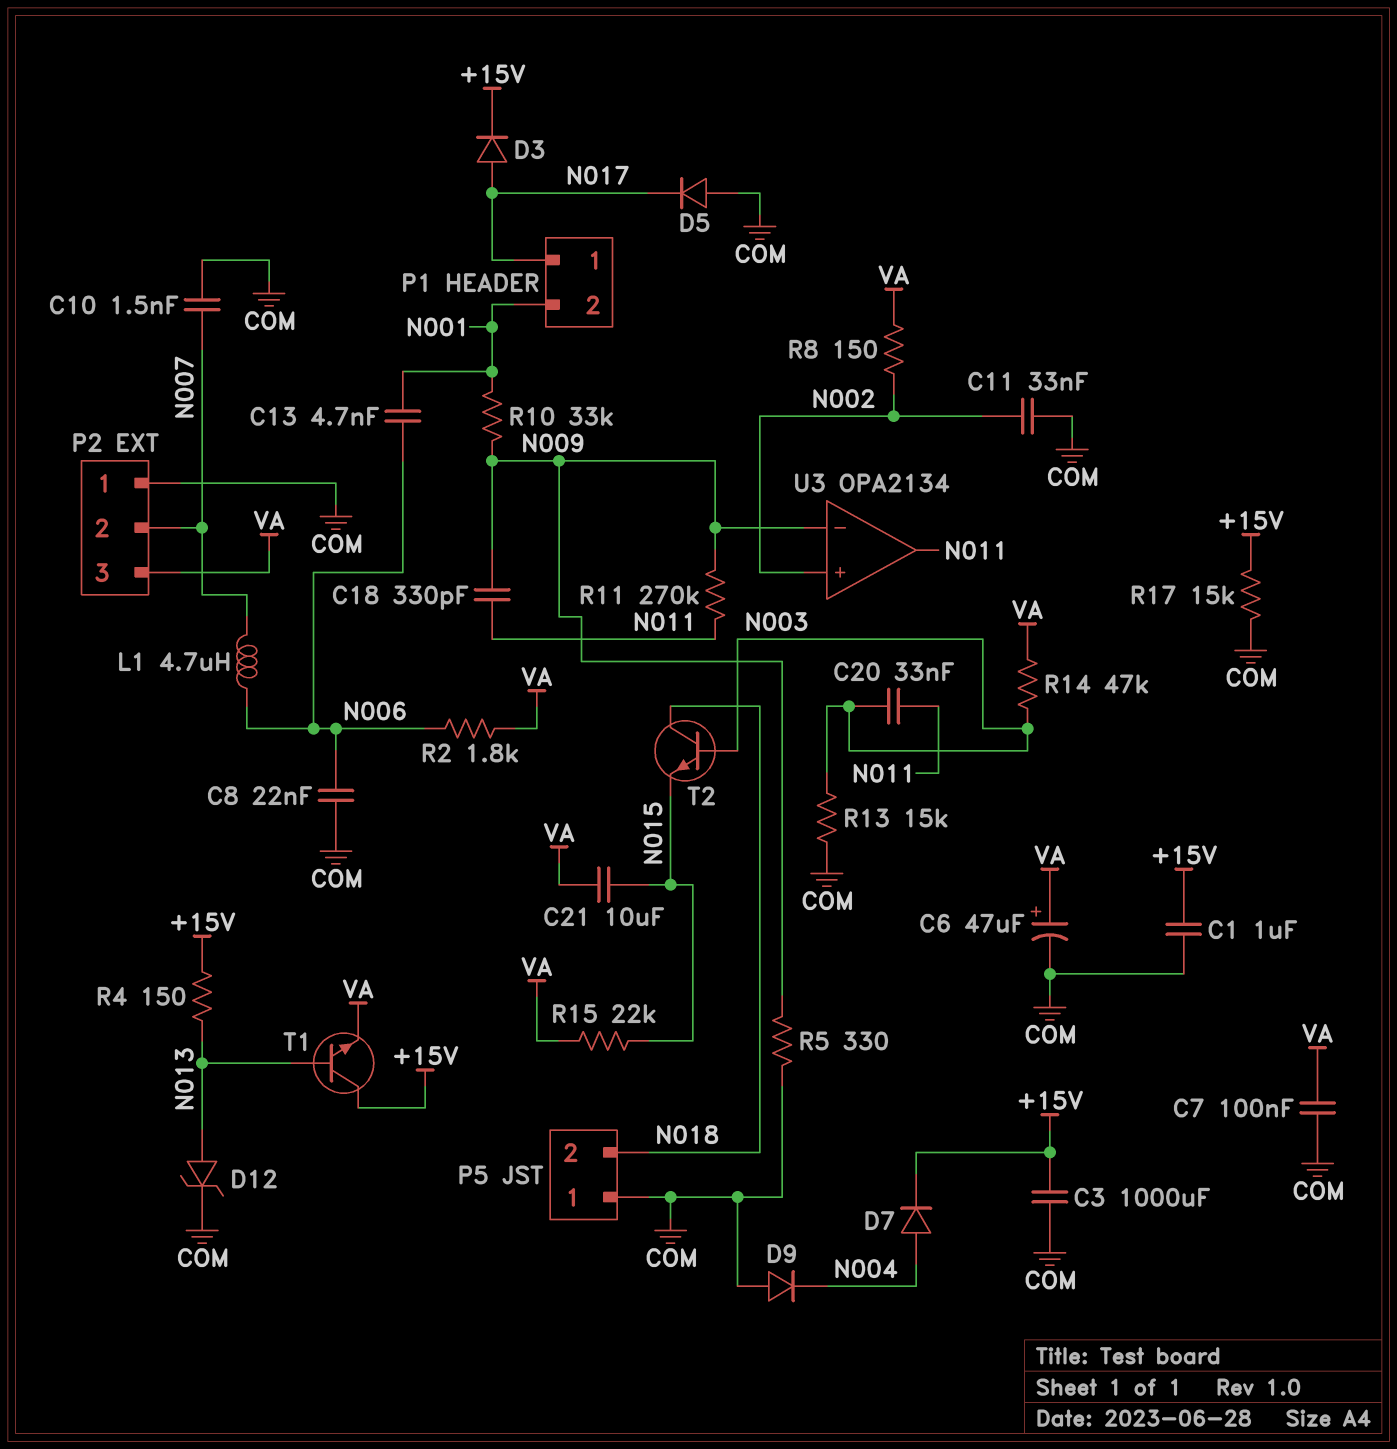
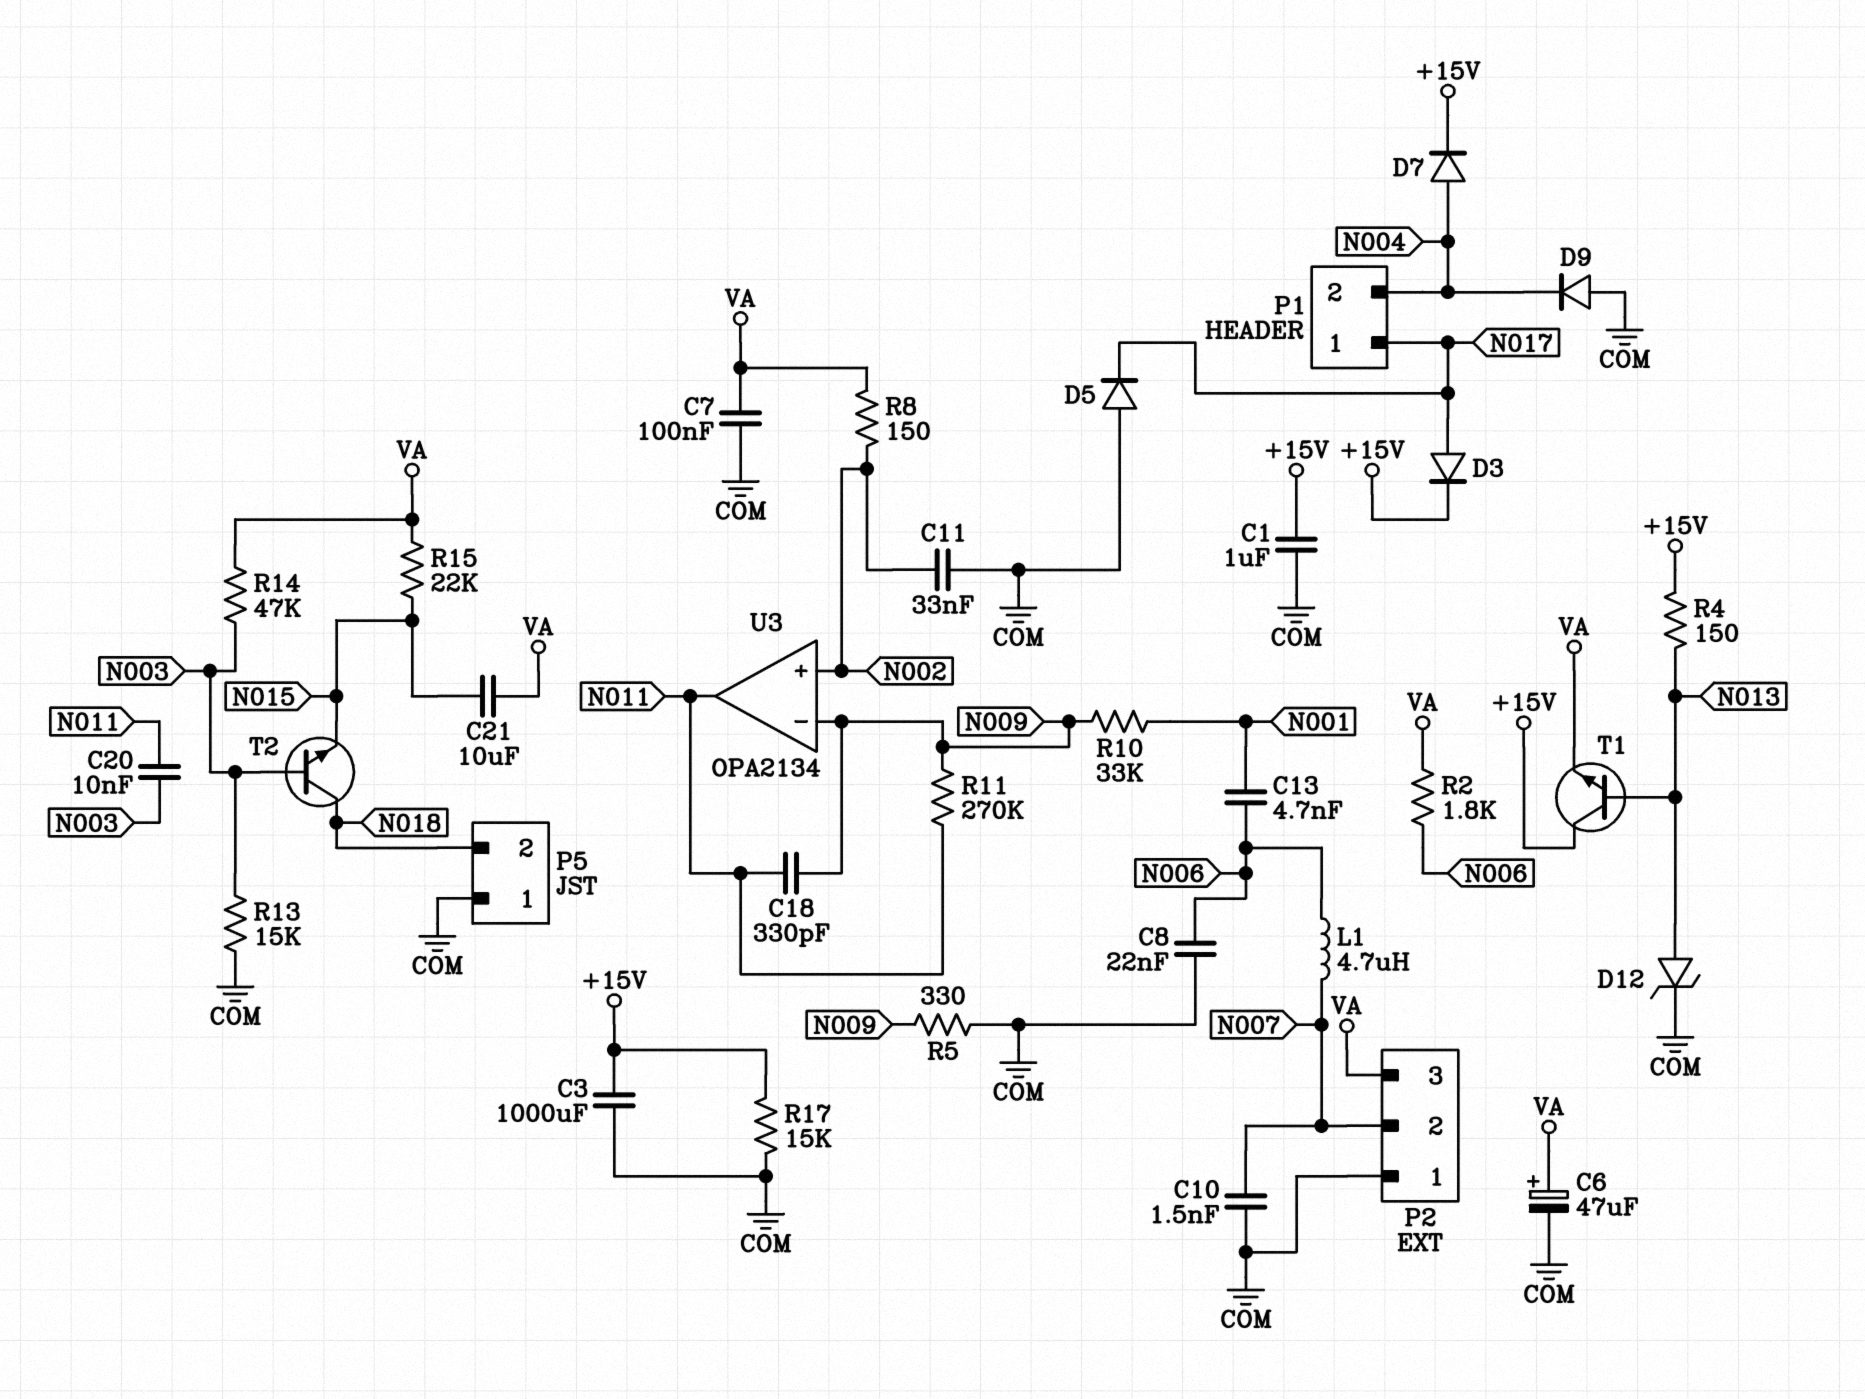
C20: 33nF (N003, N011) -> 10nF (N003, N011)
P1 pin 2: N001 -> N004

